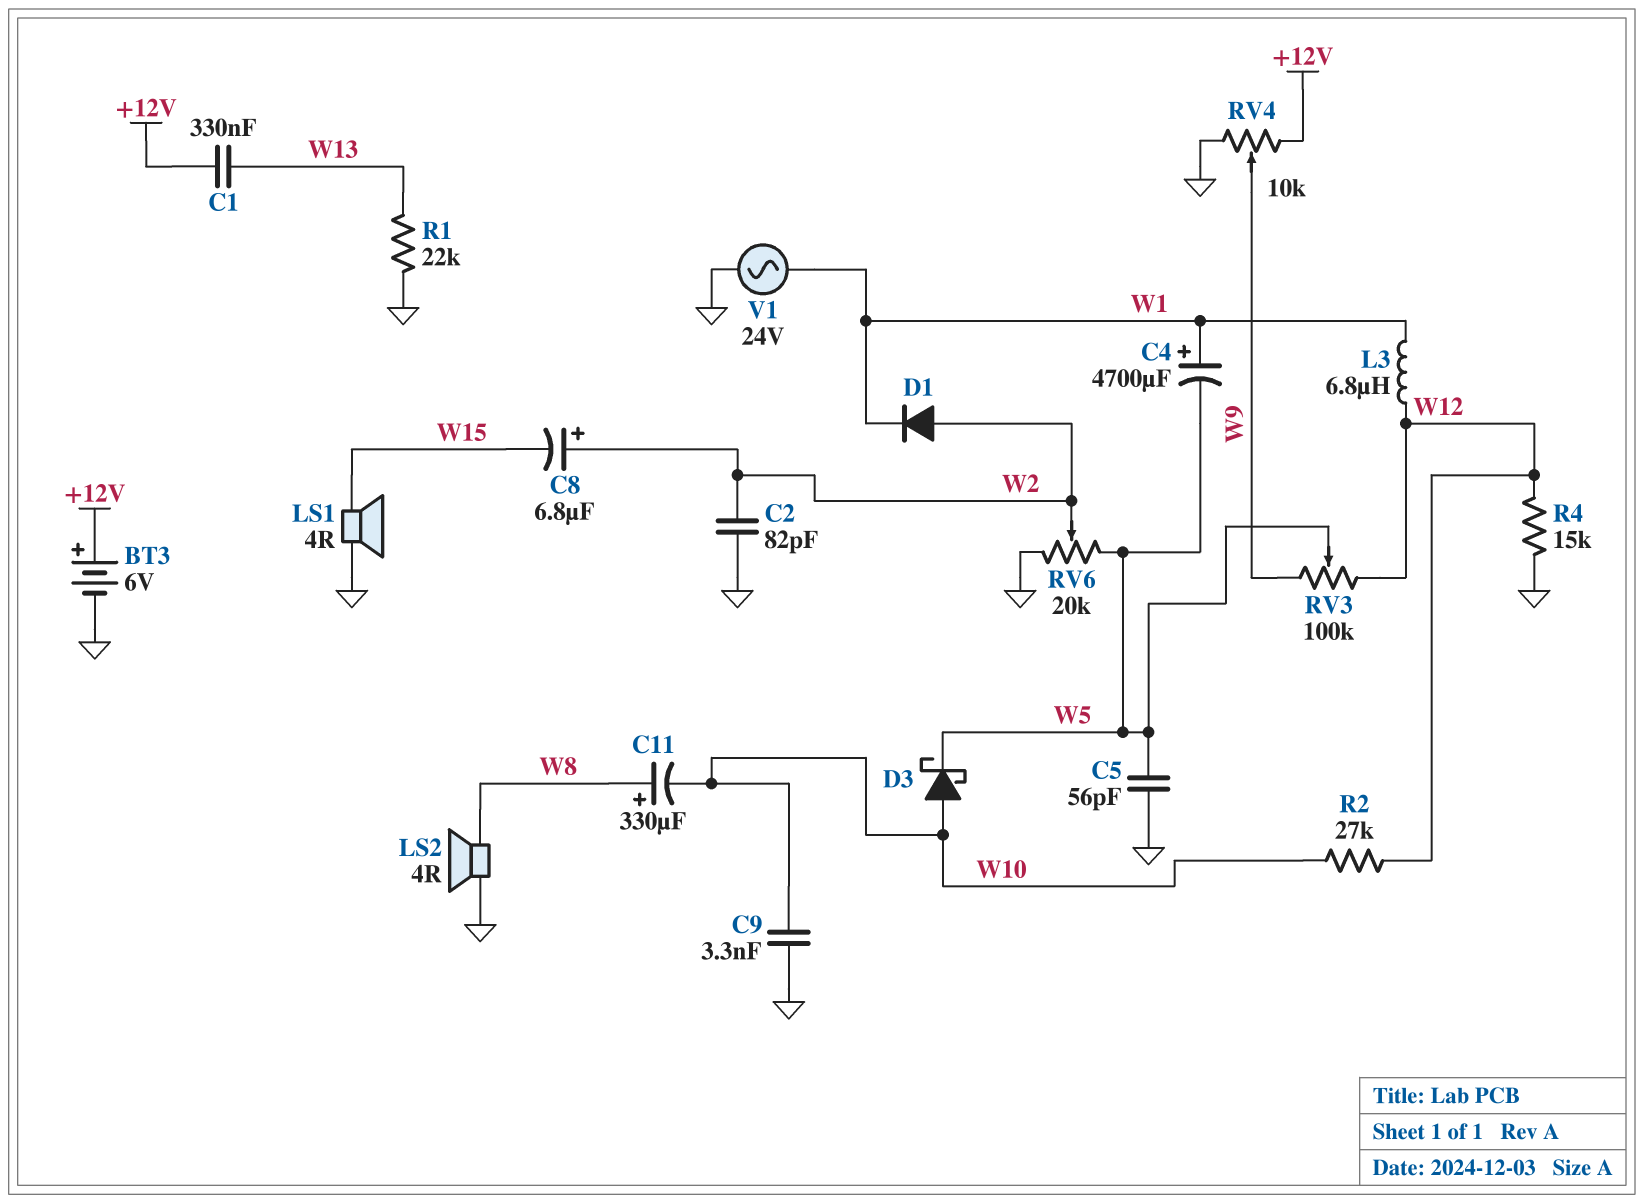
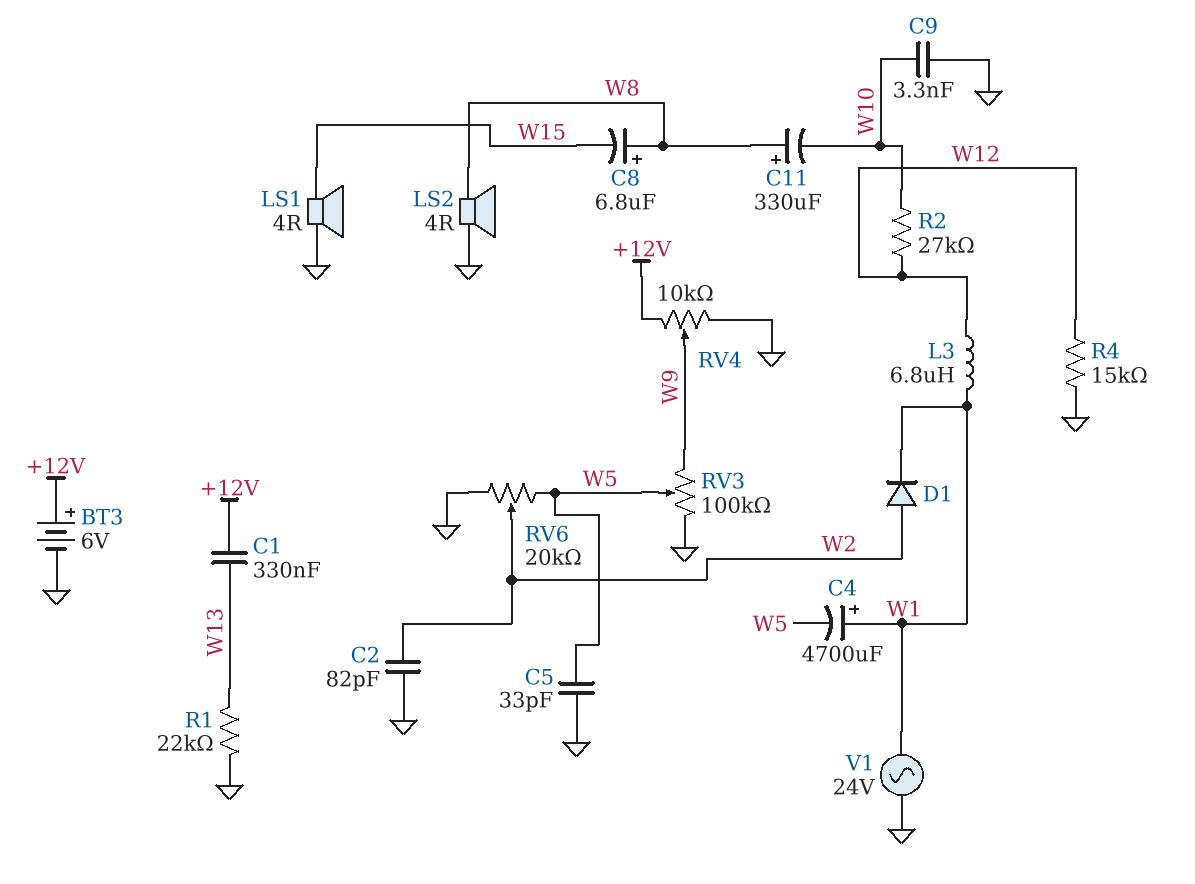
C5: 56pF (GND, W5) -> 33pF (GND, W5)
C8: 6.8uF (plus W2, minus W15) -> 6.8uF (plus W8, minus W15)
D3: schottky (A W10, K W5) -> none
RV3: 100k (W9, W12, wiper W5) -> 100k (GND, W9, wiper W5)

